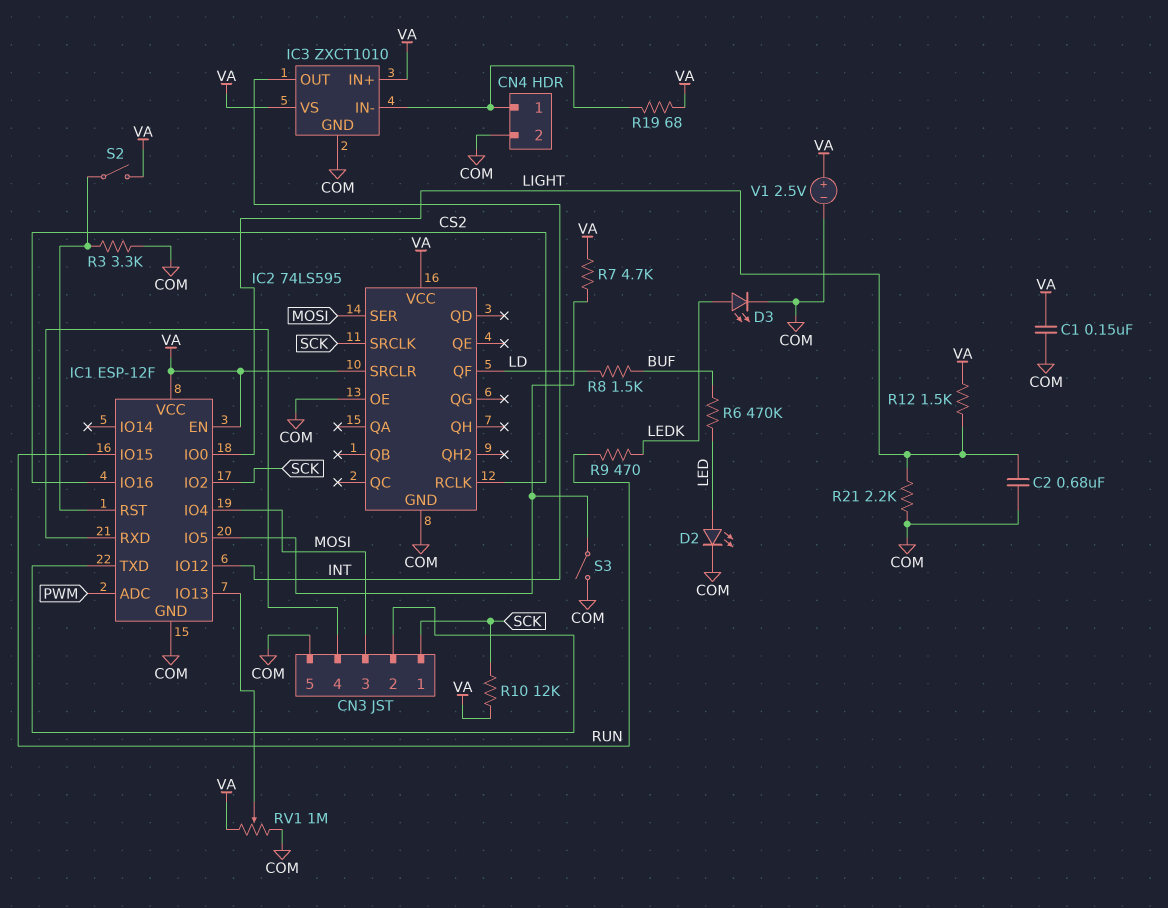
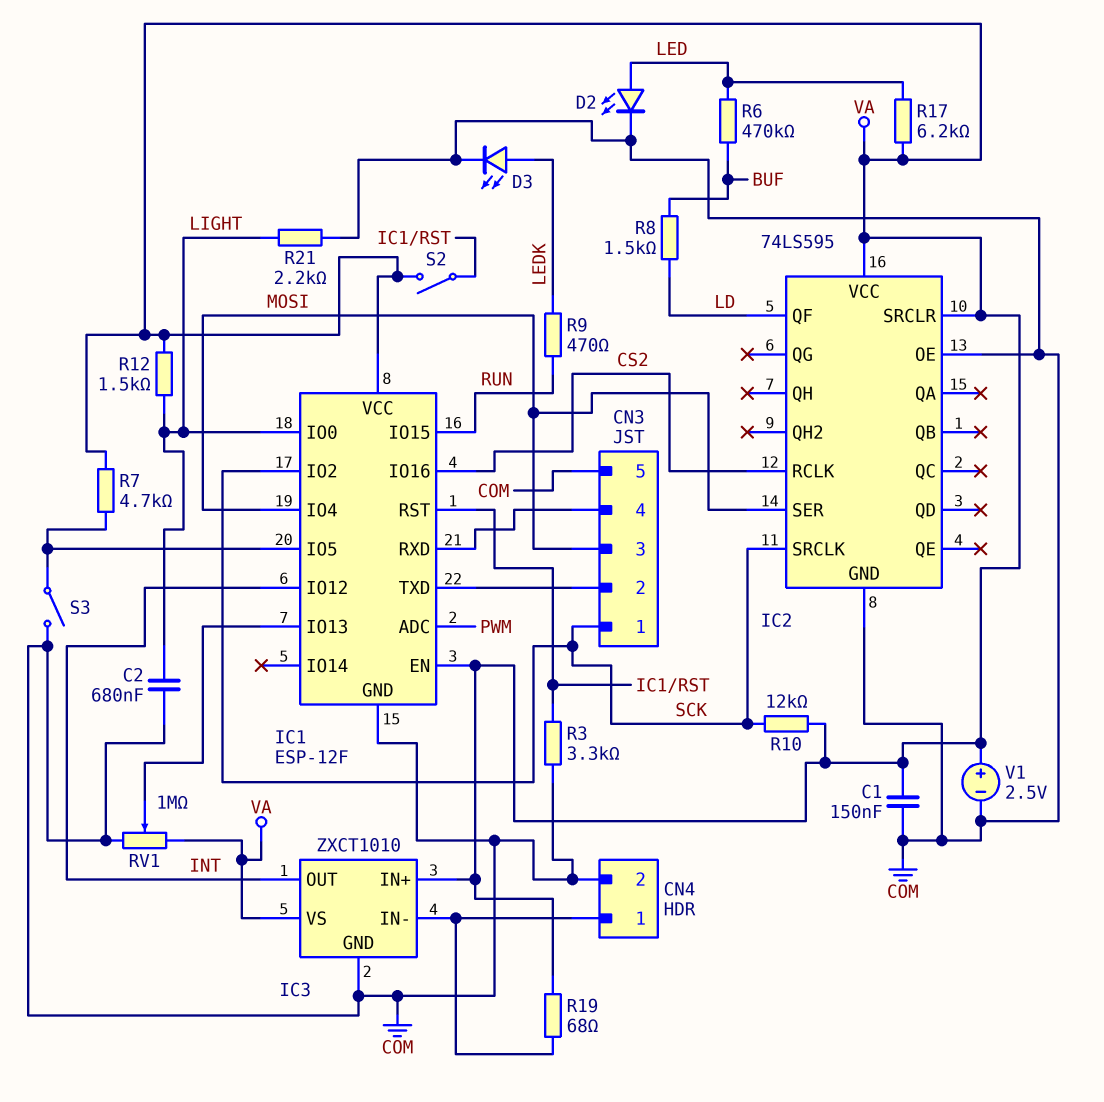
R17: none -> 6.2k (LED, VA)

